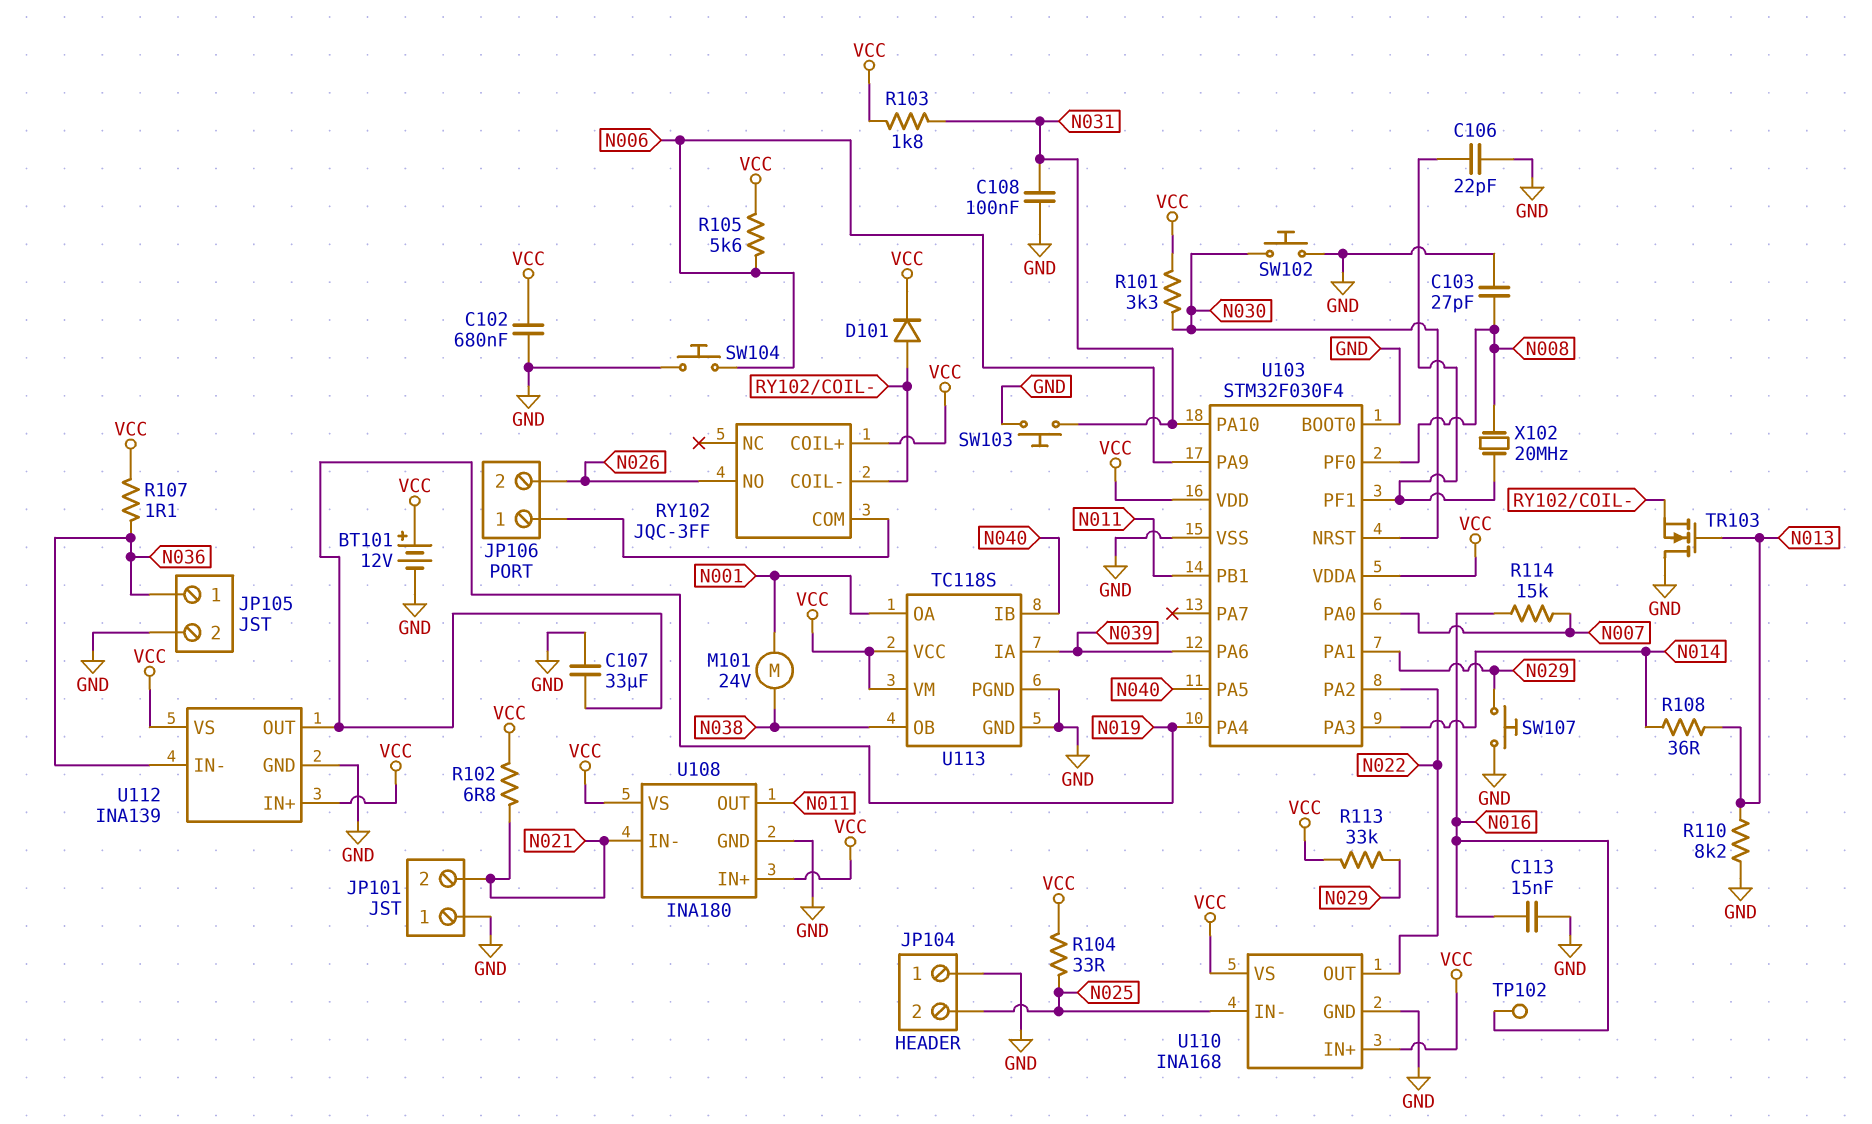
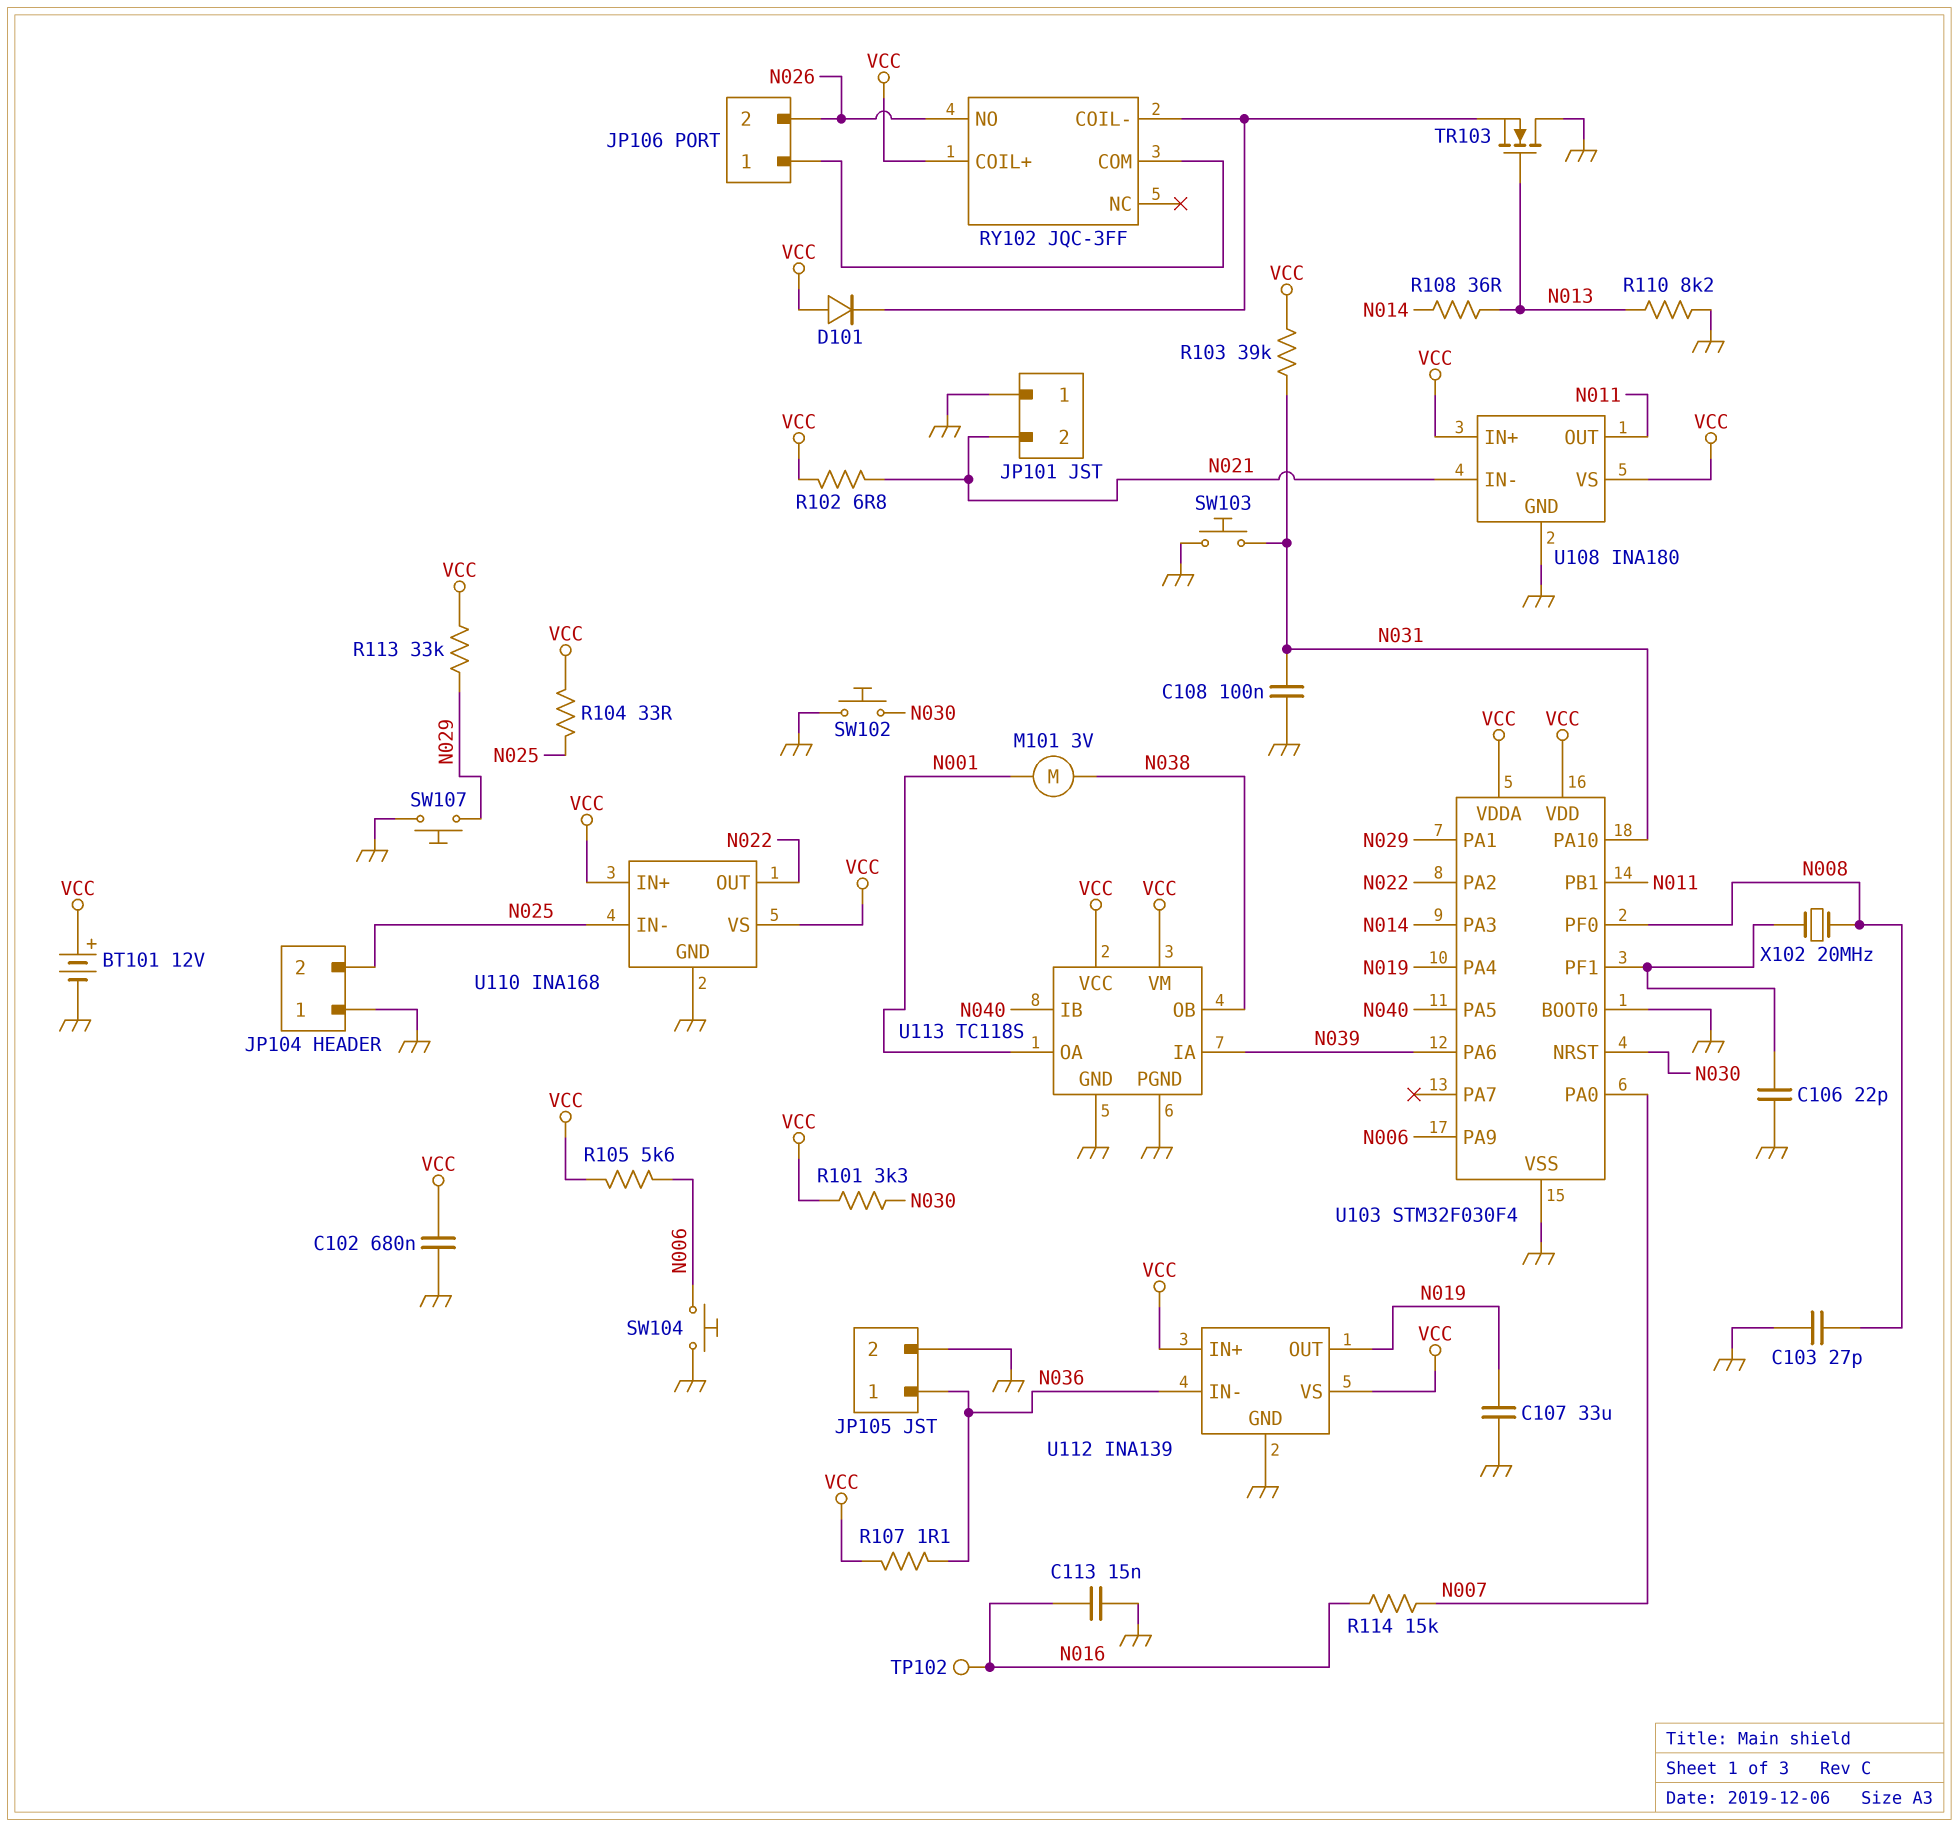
D101: diode (A RY102/COIL-, K VCC) -> diode (A VCC, K RY102/COIL-)
M101: motor 24V (N001, N038) -> motor 3V (N001, N038)
R103: 1.8k (N031, VCC) -> 39k (N031, VCC)

